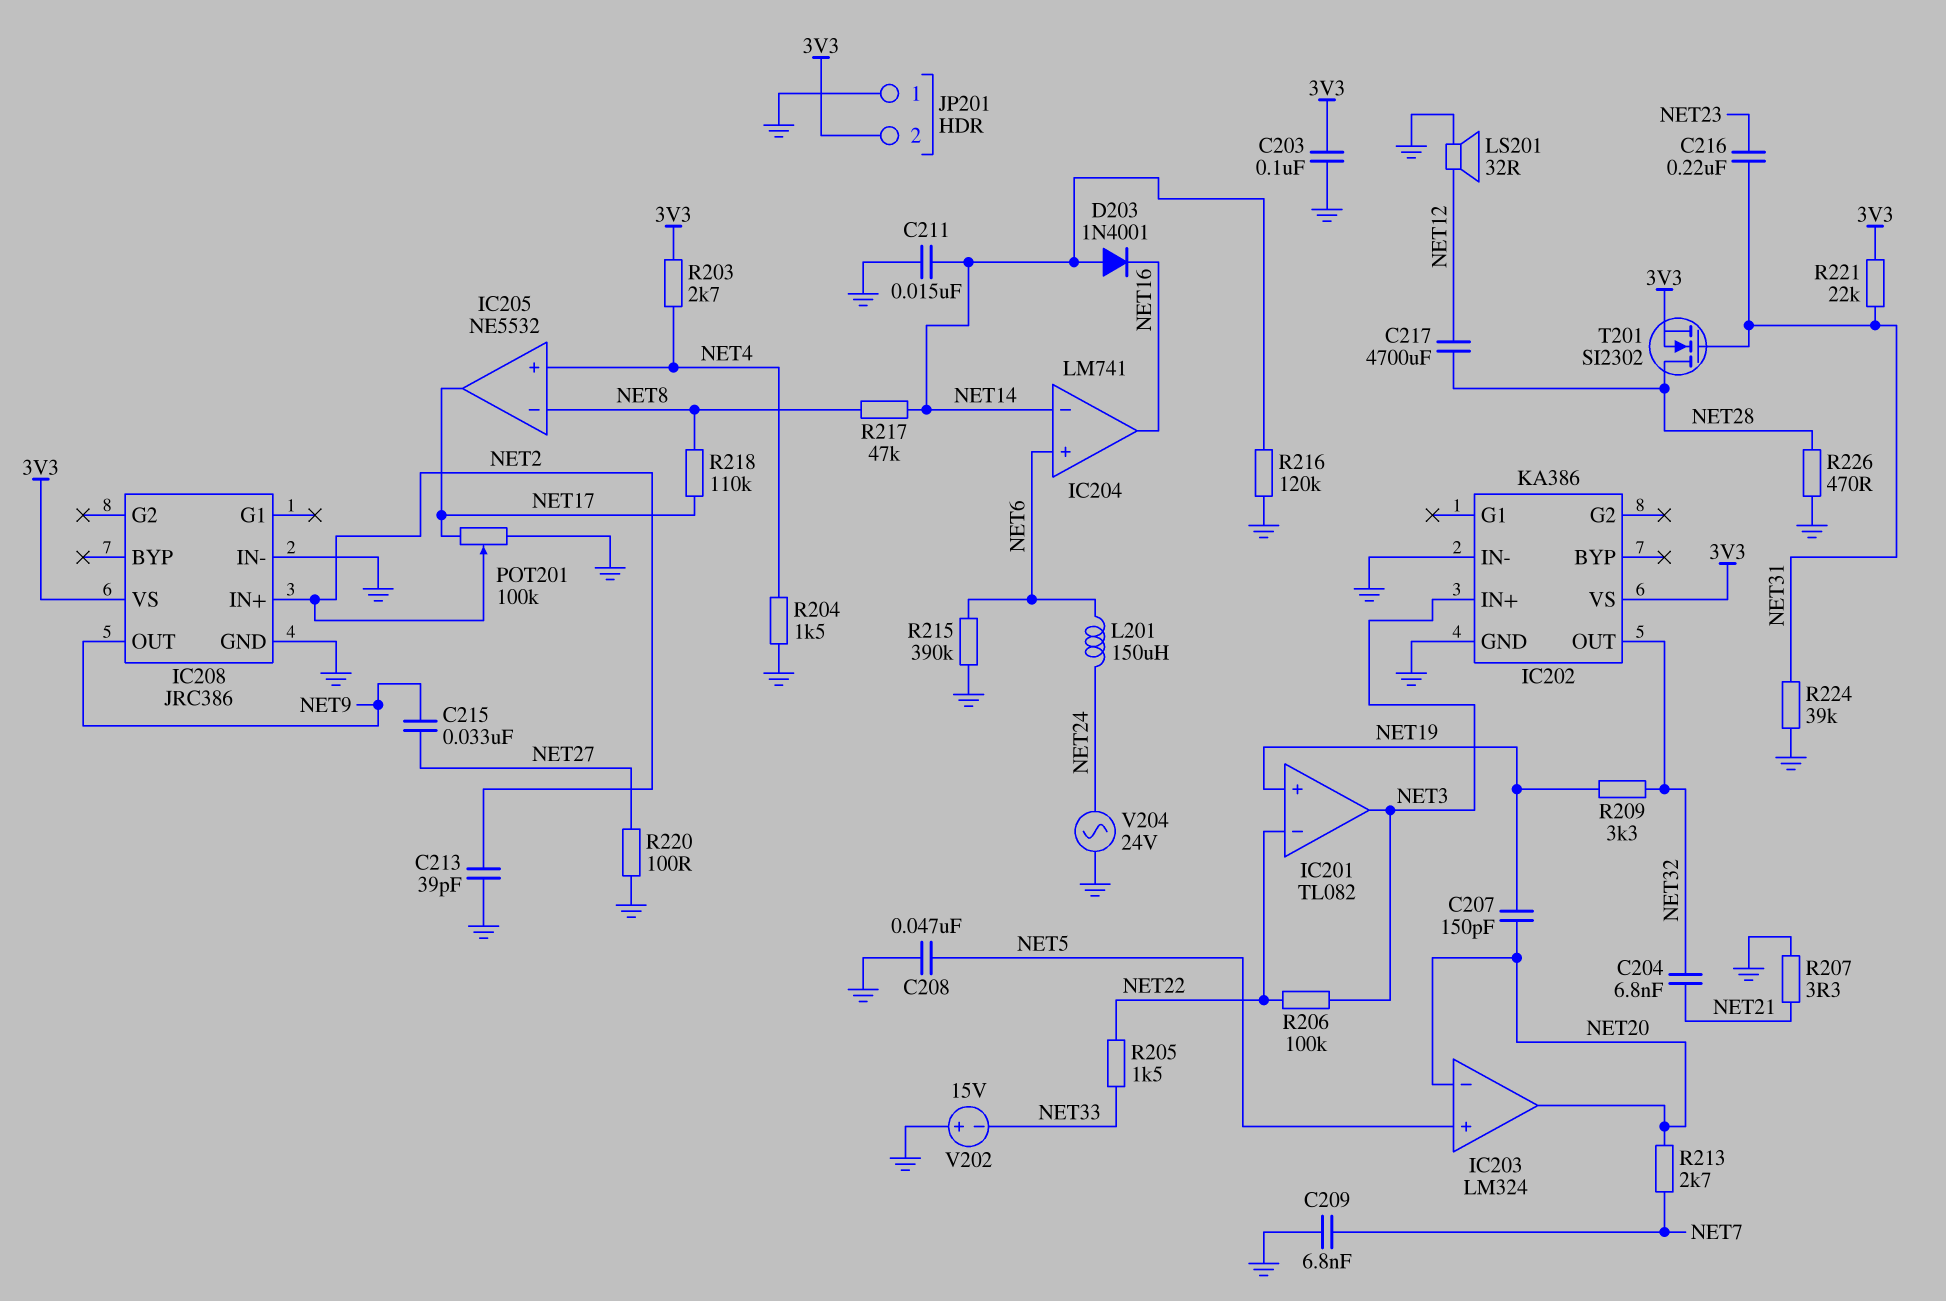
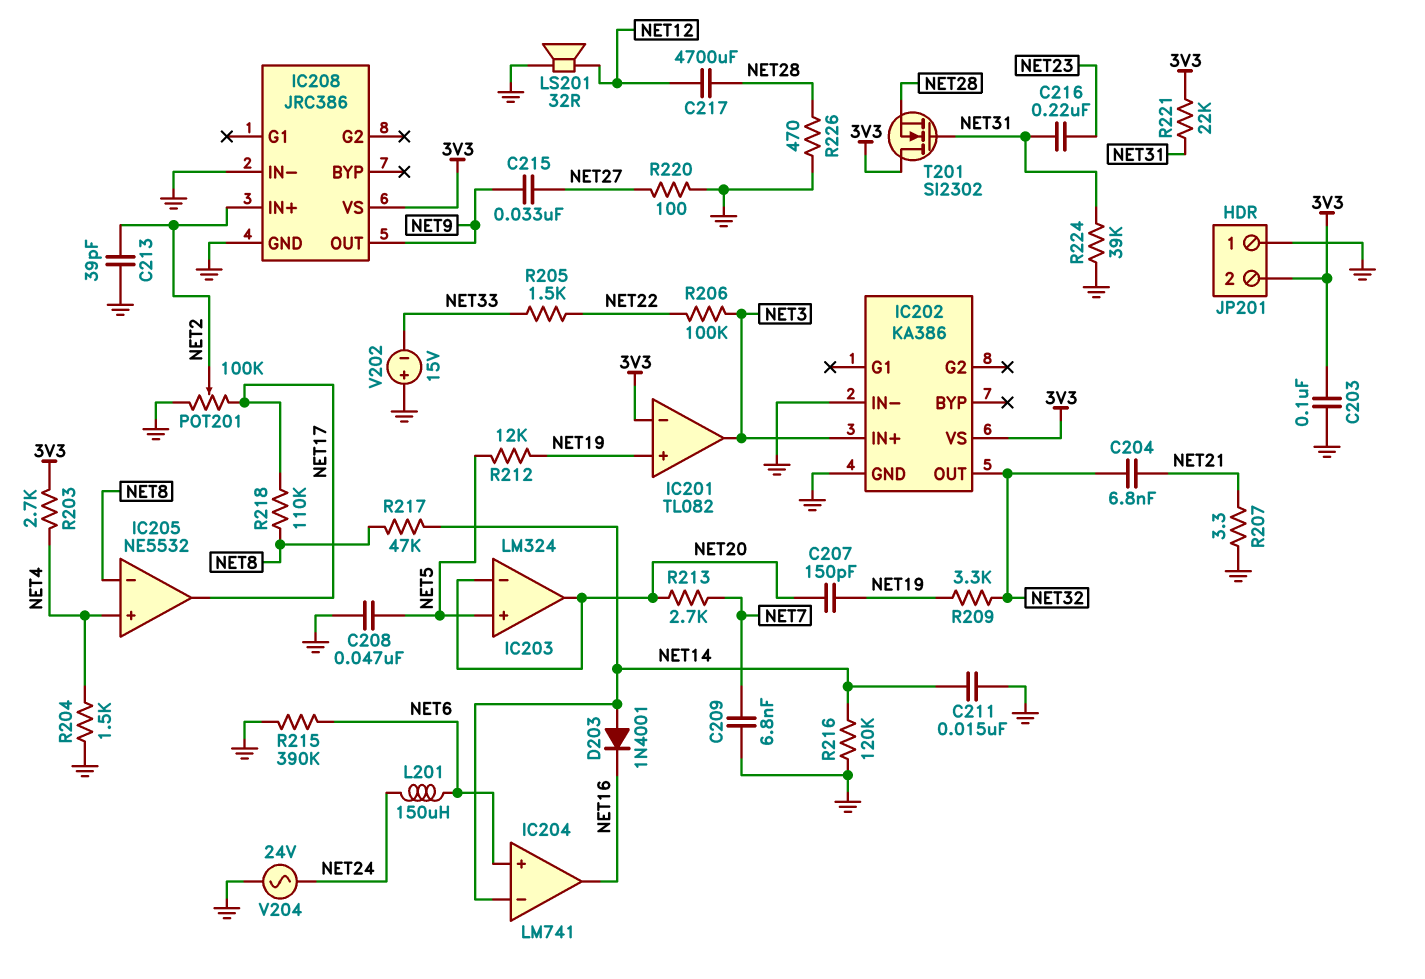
IC201 pin in-: NET22 -> 3V3
R212: none -> 12k (NET5, NET19)
T201: NMOS SI2302 (G NET31, D NET28, S 3V3) -> NMOS SI2302 (G NET31, D 3V3, S NET28)

